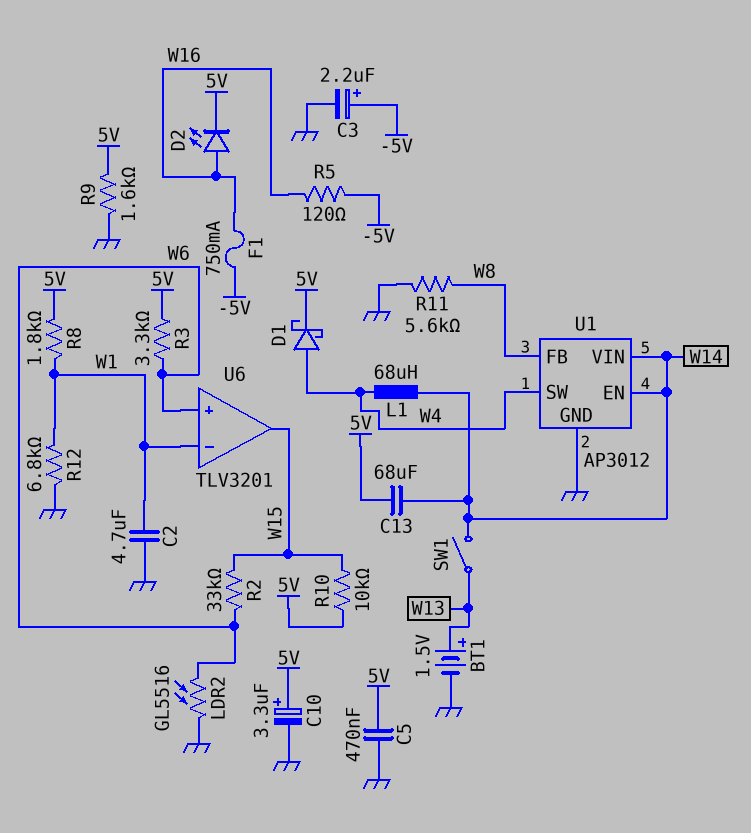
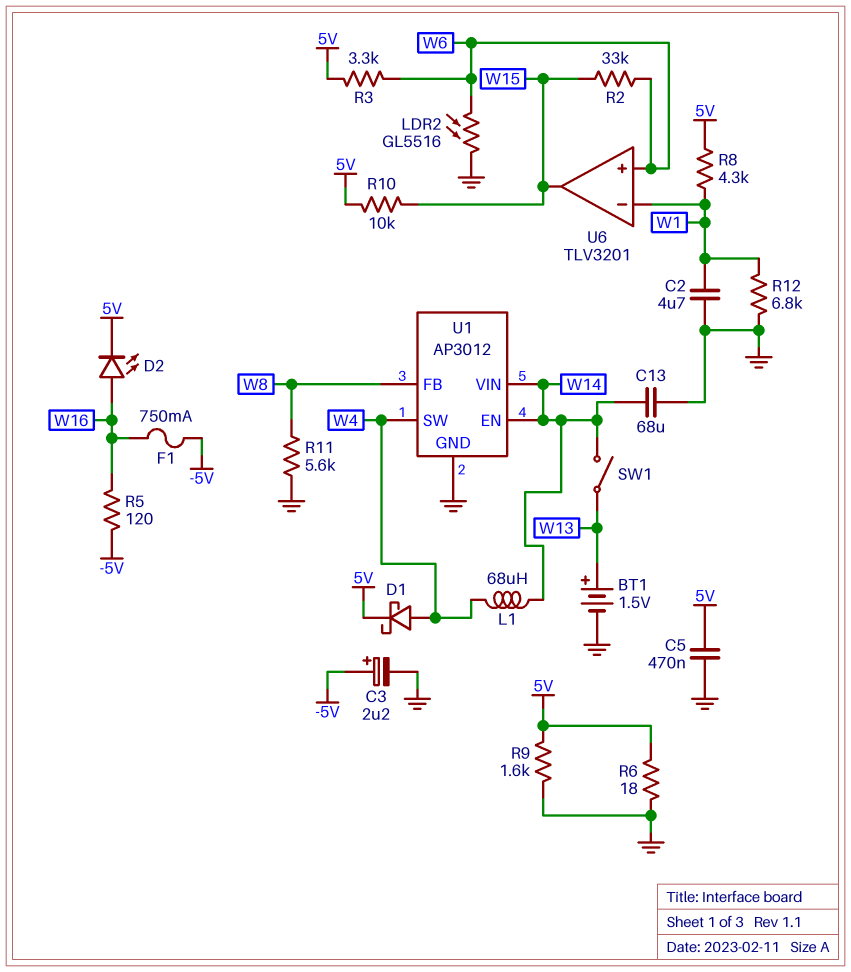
C10: 3.3uF (plus 5V, minus GND) -> none
C13: 68uF (5V, W14) -> 68uF (GND, W14)
R6: none -> 18 (5V, GND)
R8: 1.8k (5V, W1) -> 4.3k (5V, W1)

